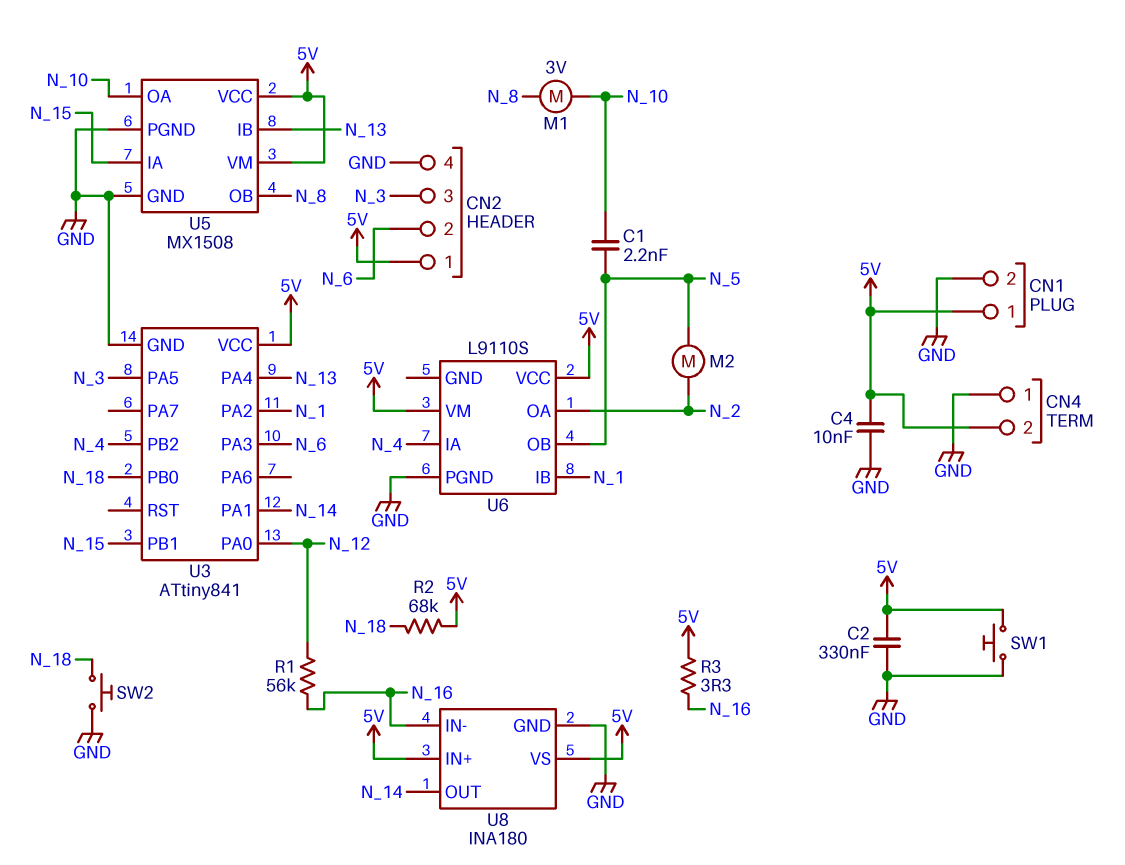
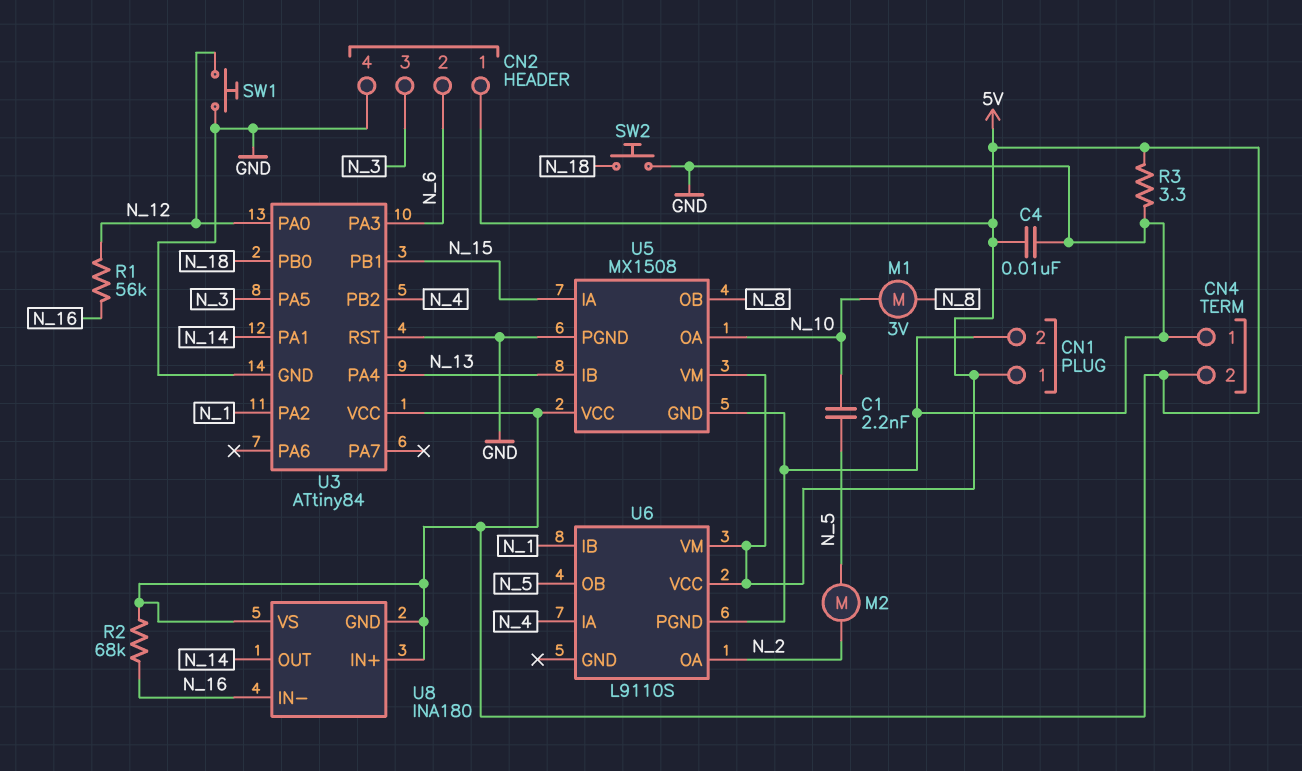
C2: 330nF (5V, GND) -> none
R2: 68k (5V, N_18) -> 68k (5V, N_16)
R3: 3.3 (5V, N_16) -> 3.3 (5V, GND)
SW1: button (5V, GND) -> button (GND, N_12)
U3: ATtiny841 -> ATtiny84
U3 pin RST: none -> GND
U8 pin GND: GND -> 5V

